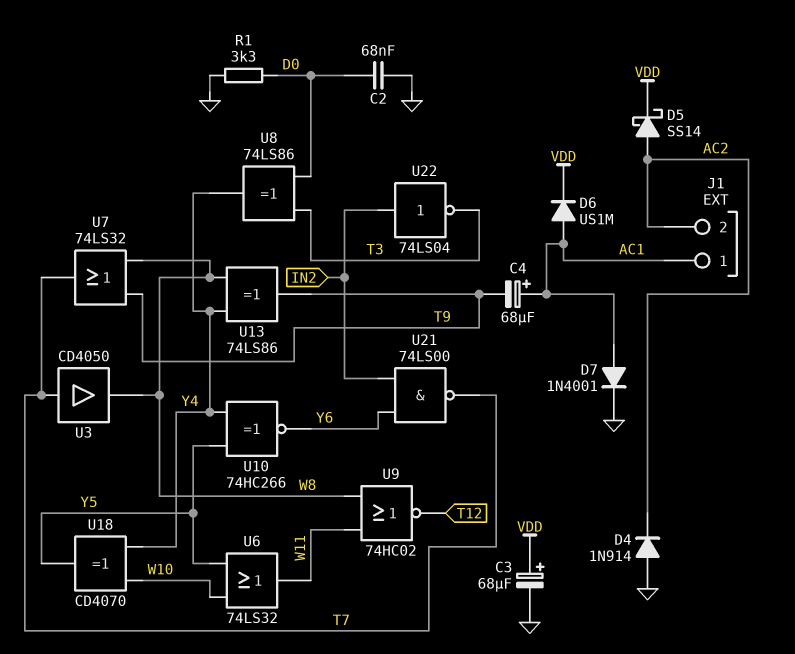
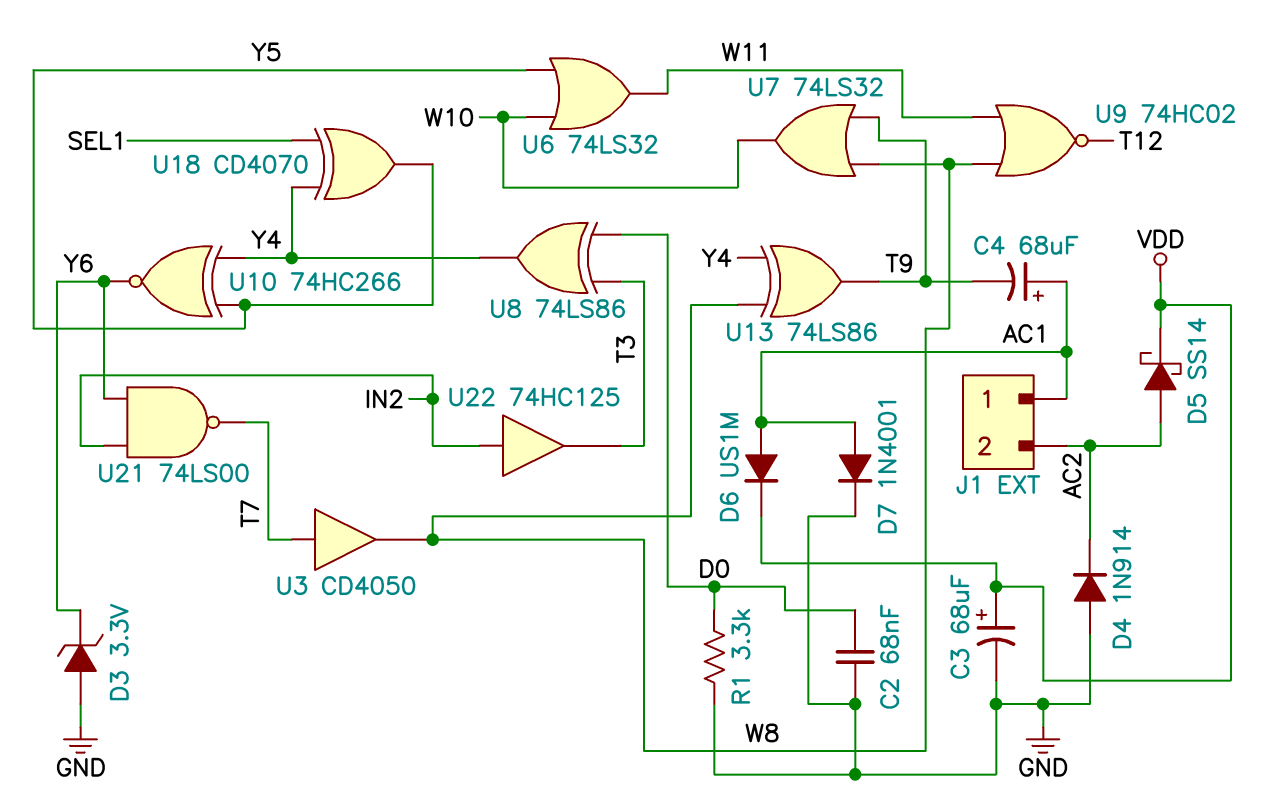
D3: none -> zener 3.3V (A GND, K Y6)
U7: OR 74LS32 (in T9, in W8, out T7) -> OR 74LS32 (in T9, in W8, out W10)
U18: XOR CD4070 (in W10, in Y4, out Y5) -> XOR CD4070 (in SEL1, in Y4, out Y5)
U22: NOT 74LS04 (in IN2, out T3) -> buffer 74HC125 (in IN2, out T3)

